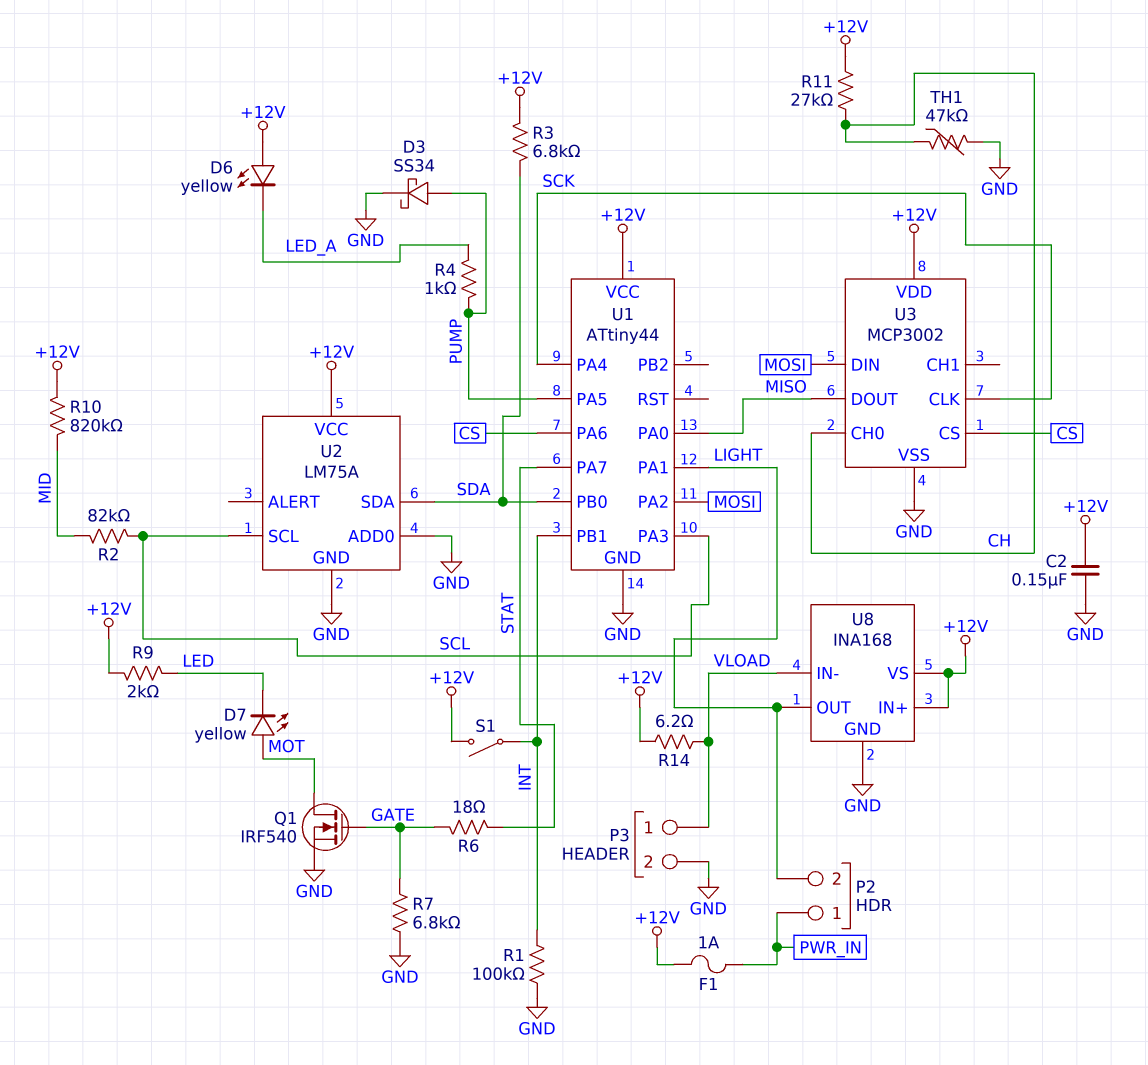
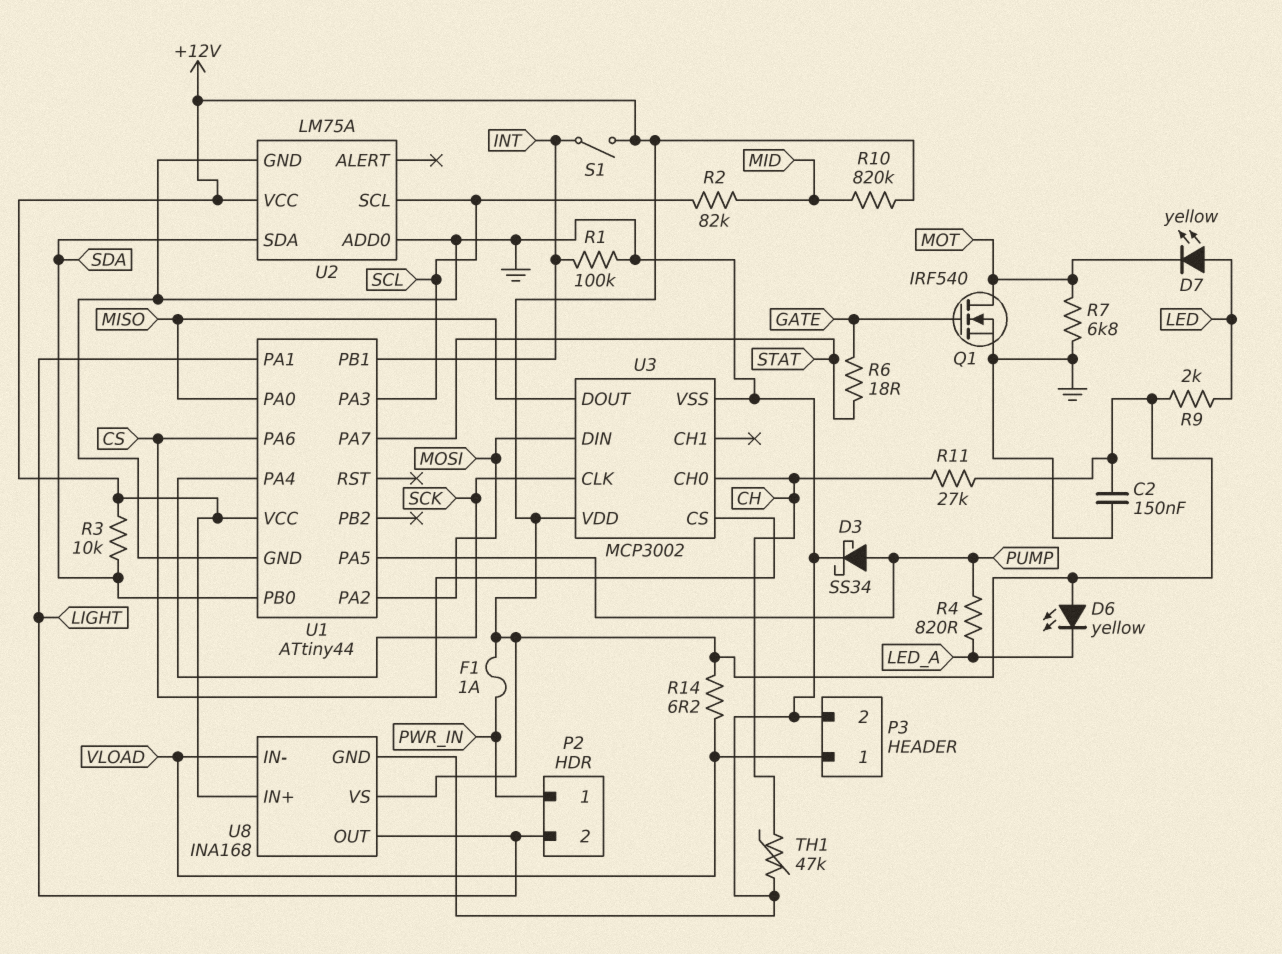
D7: LED yellow (A MOT, K LED) -> LED yellow (A LED, K MOT)
R3: 6.8k (+12V, SDA) -> 10k (+12V, SDA)
R4: 1k (LED_A, PUMP) -> 820 (LED_A, PUMP)
R7: 6.8k (GATE, GND) -> 6.8k (GND, MOT)

